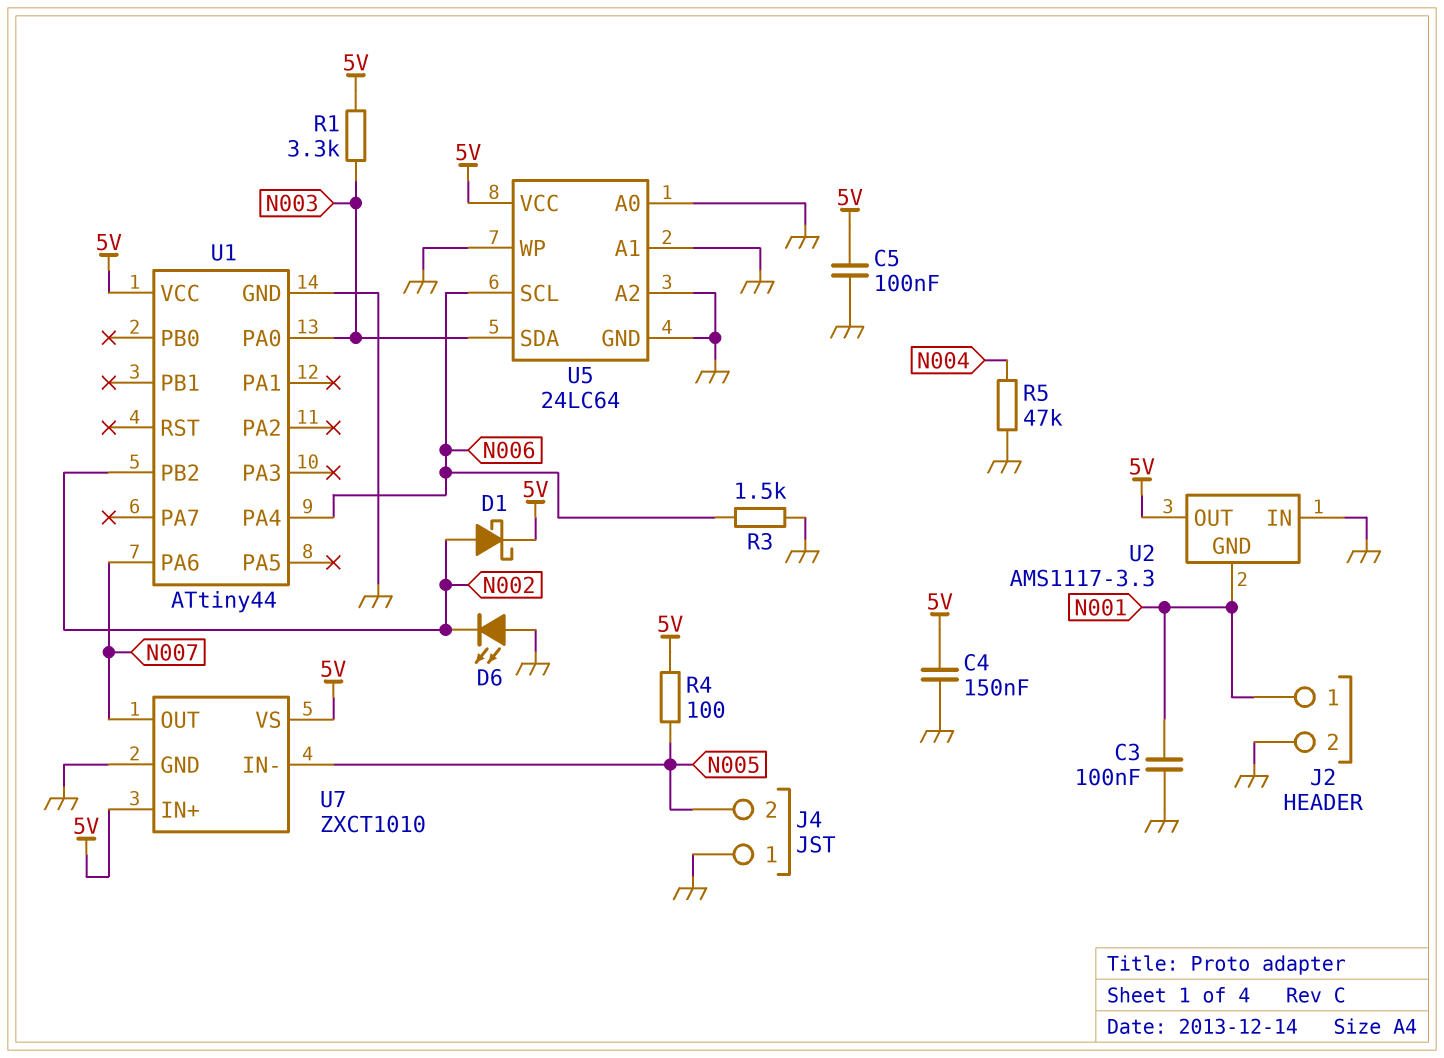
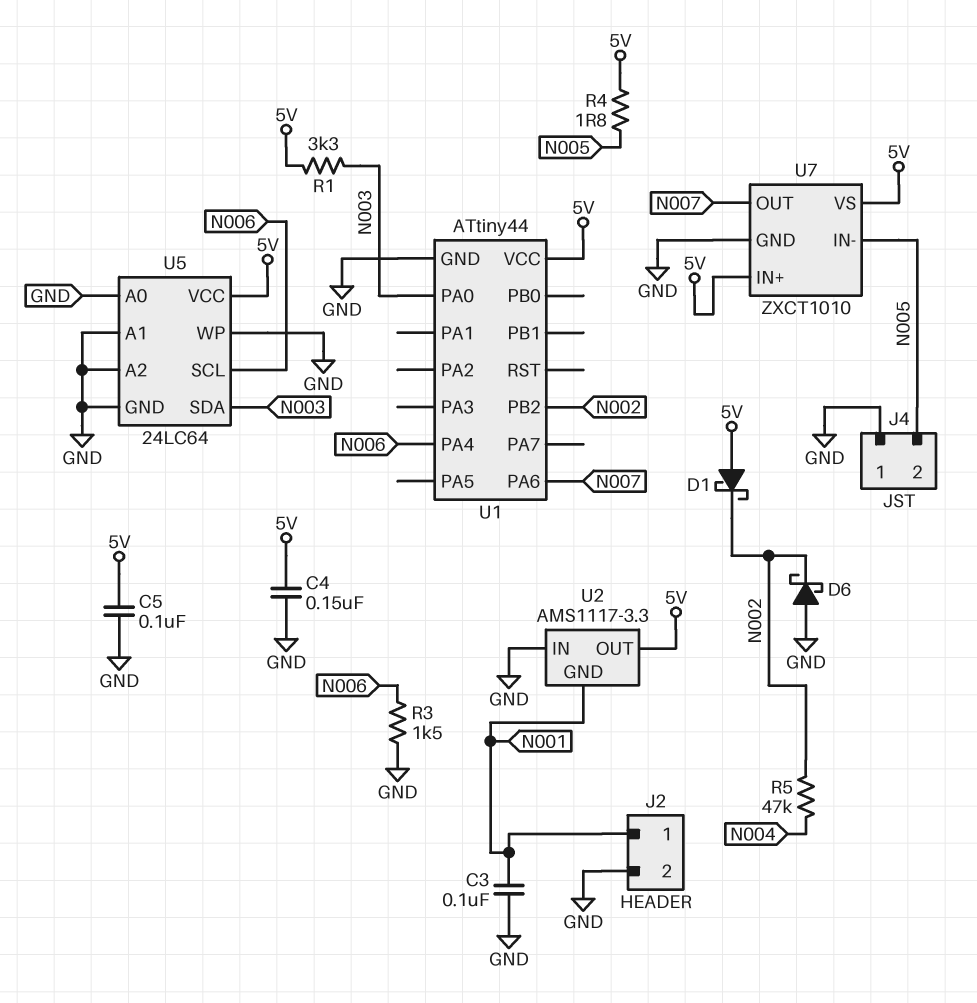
D1: schottky (A N002, K 5V) -> schottky (A 5V, K N002)
D6: LED (A GND, K N002) -> schottky (A GND, K N002)
R4: 100 (5V, N005) -> 1.8 (5V, N005)
R5: 47k (GND, N004) -> 47k (N002, N004)

